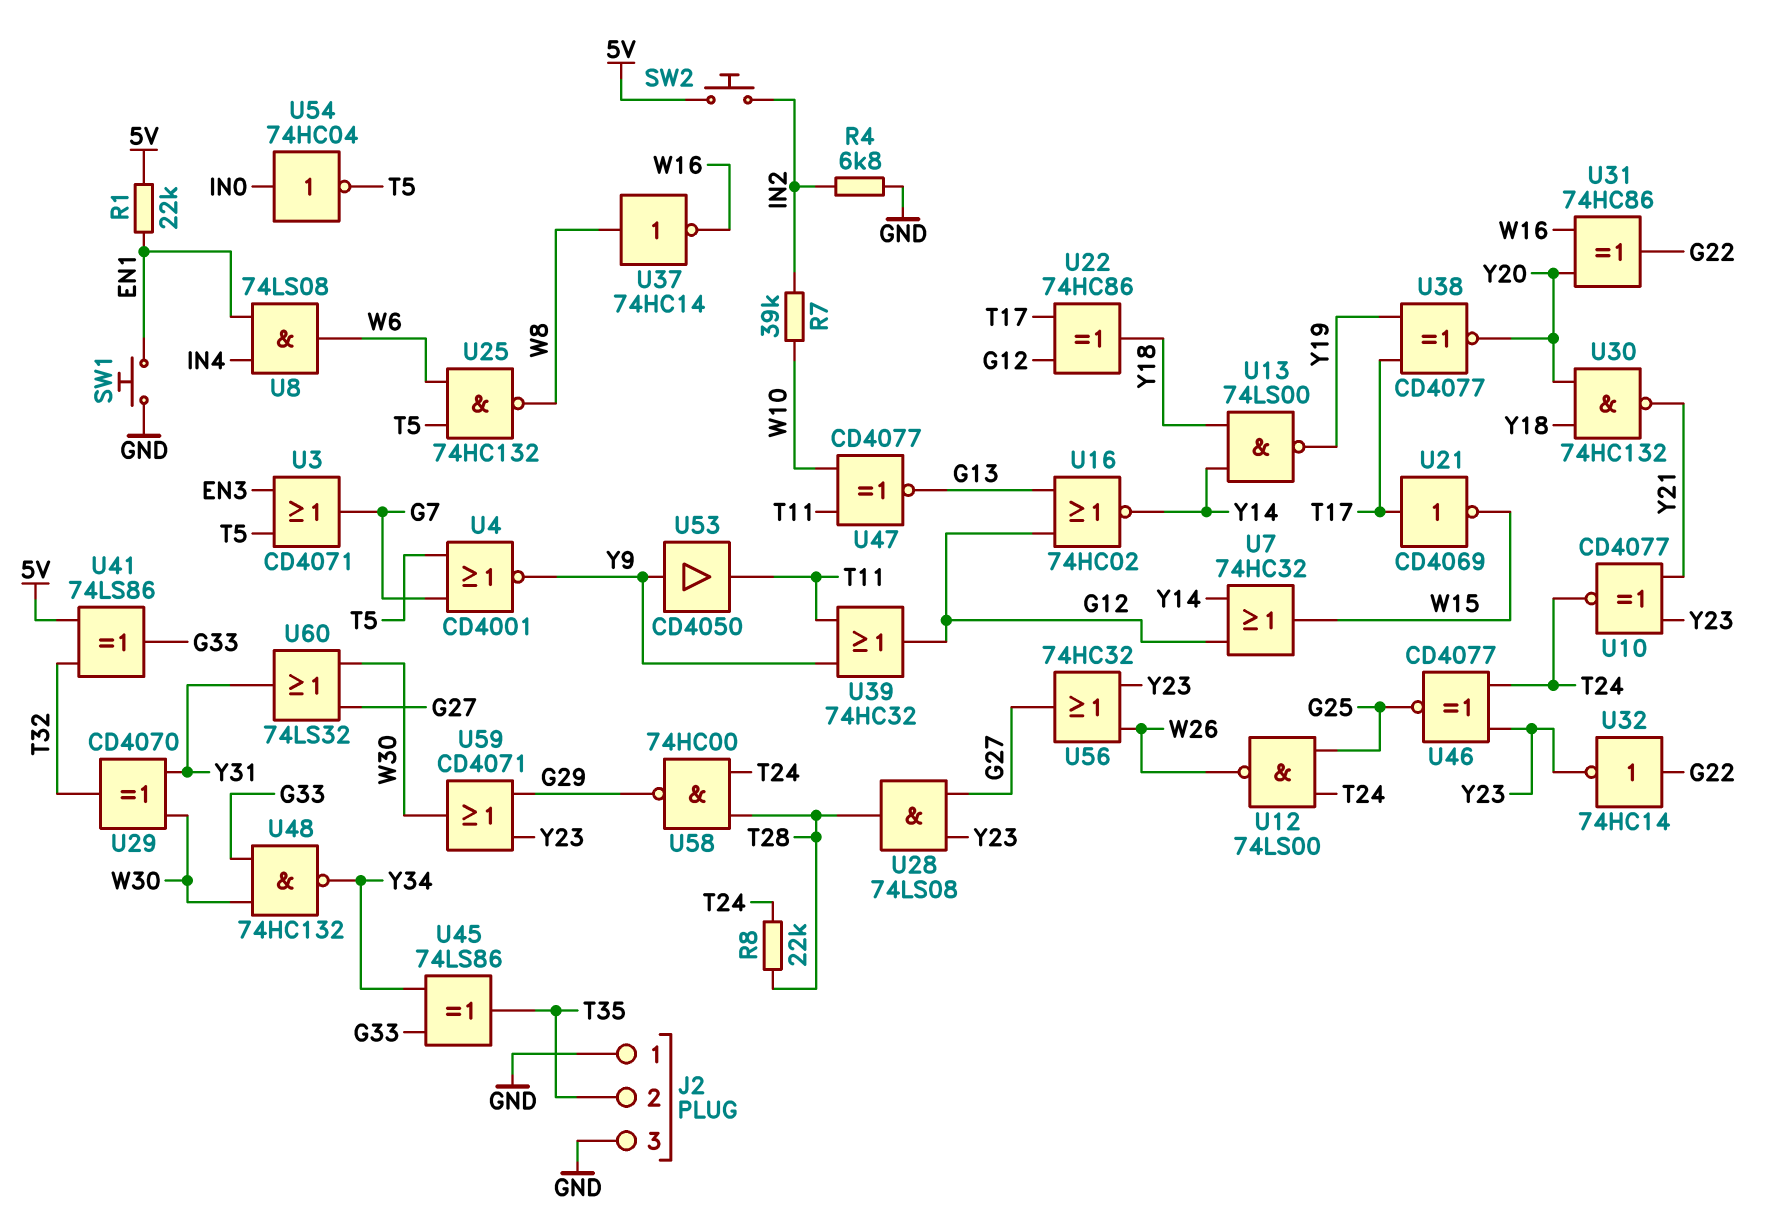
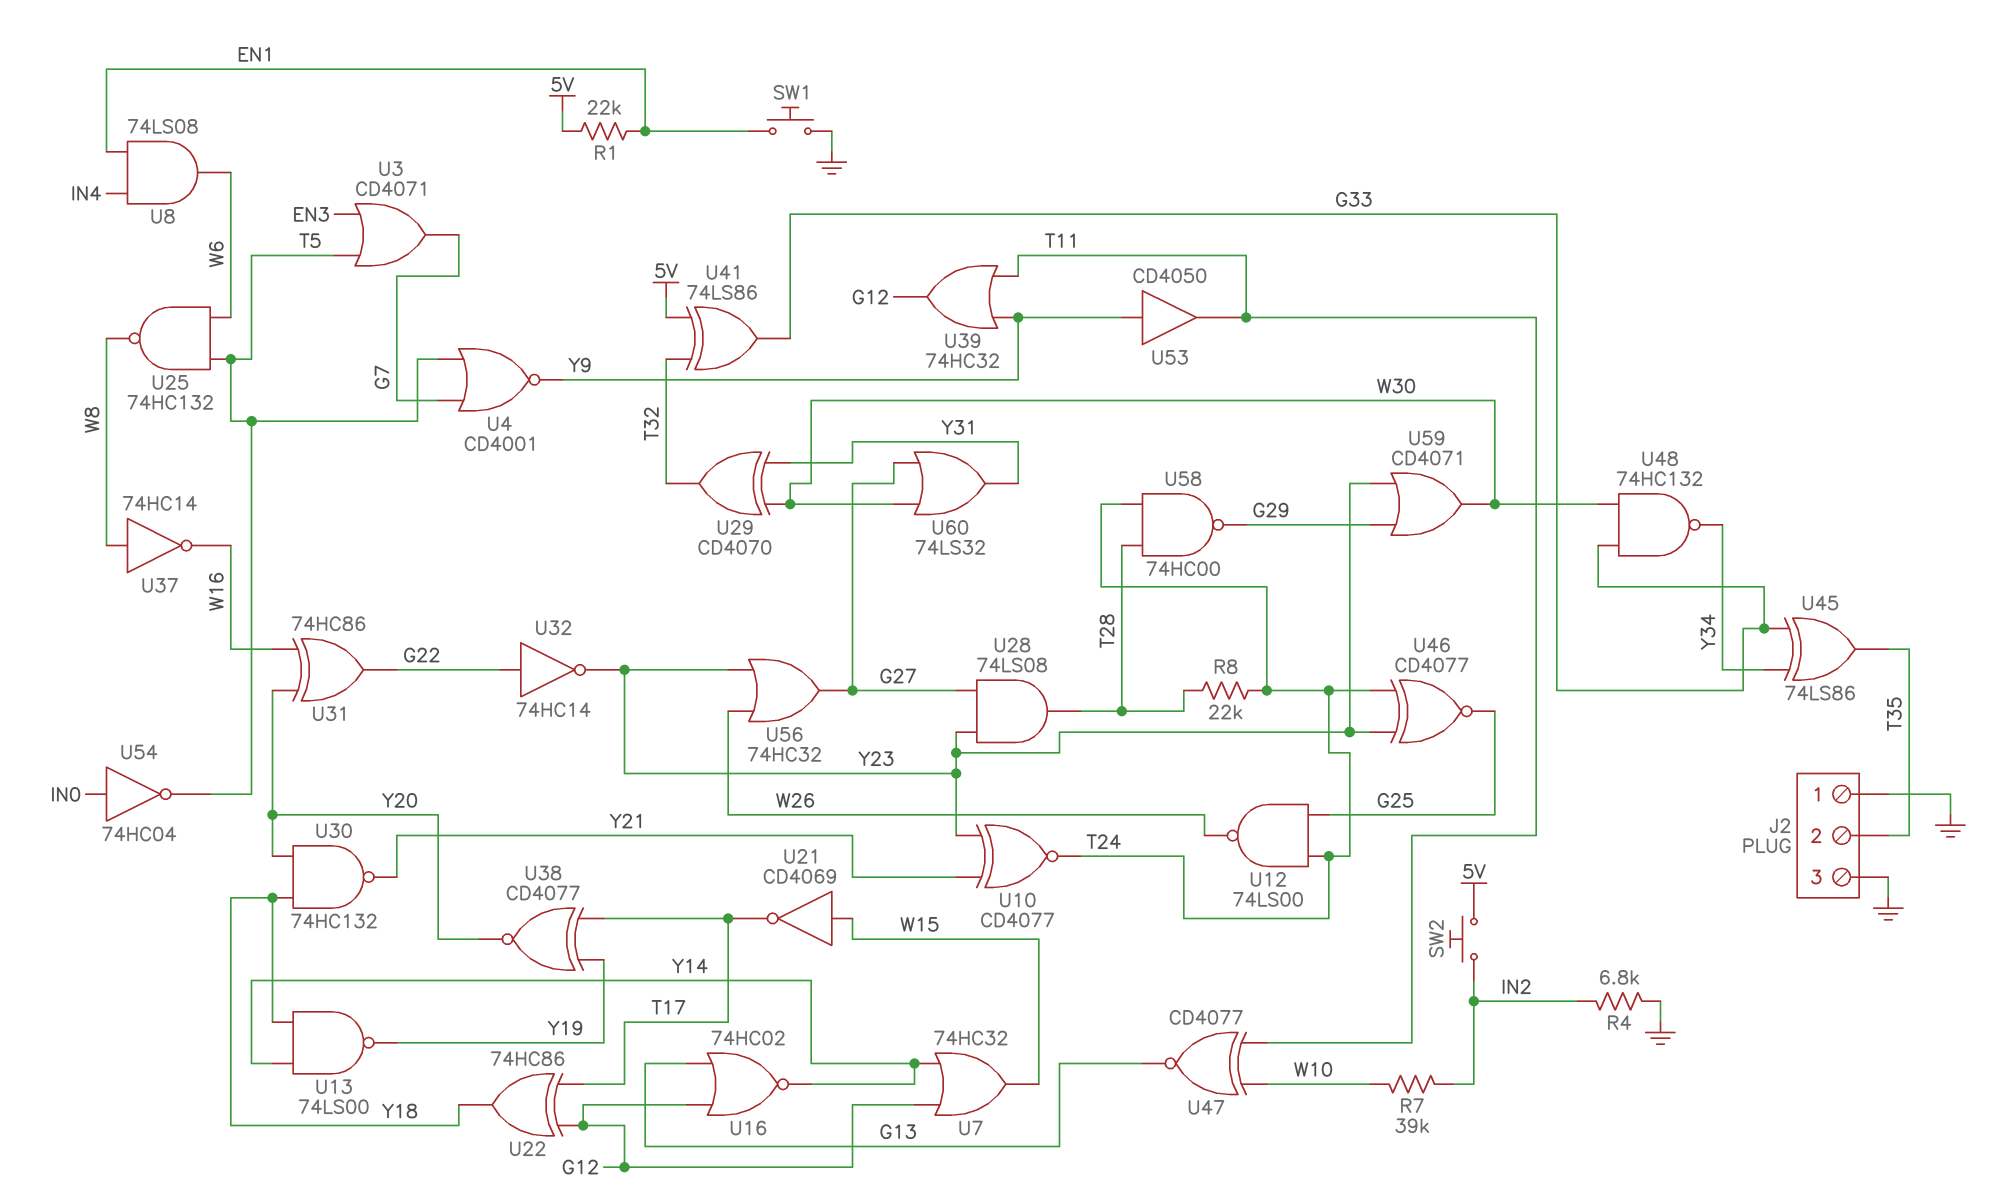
U21: NOT CD4069 (in T17, out W15) -> NOT CD4069 (in W15, out T17)

